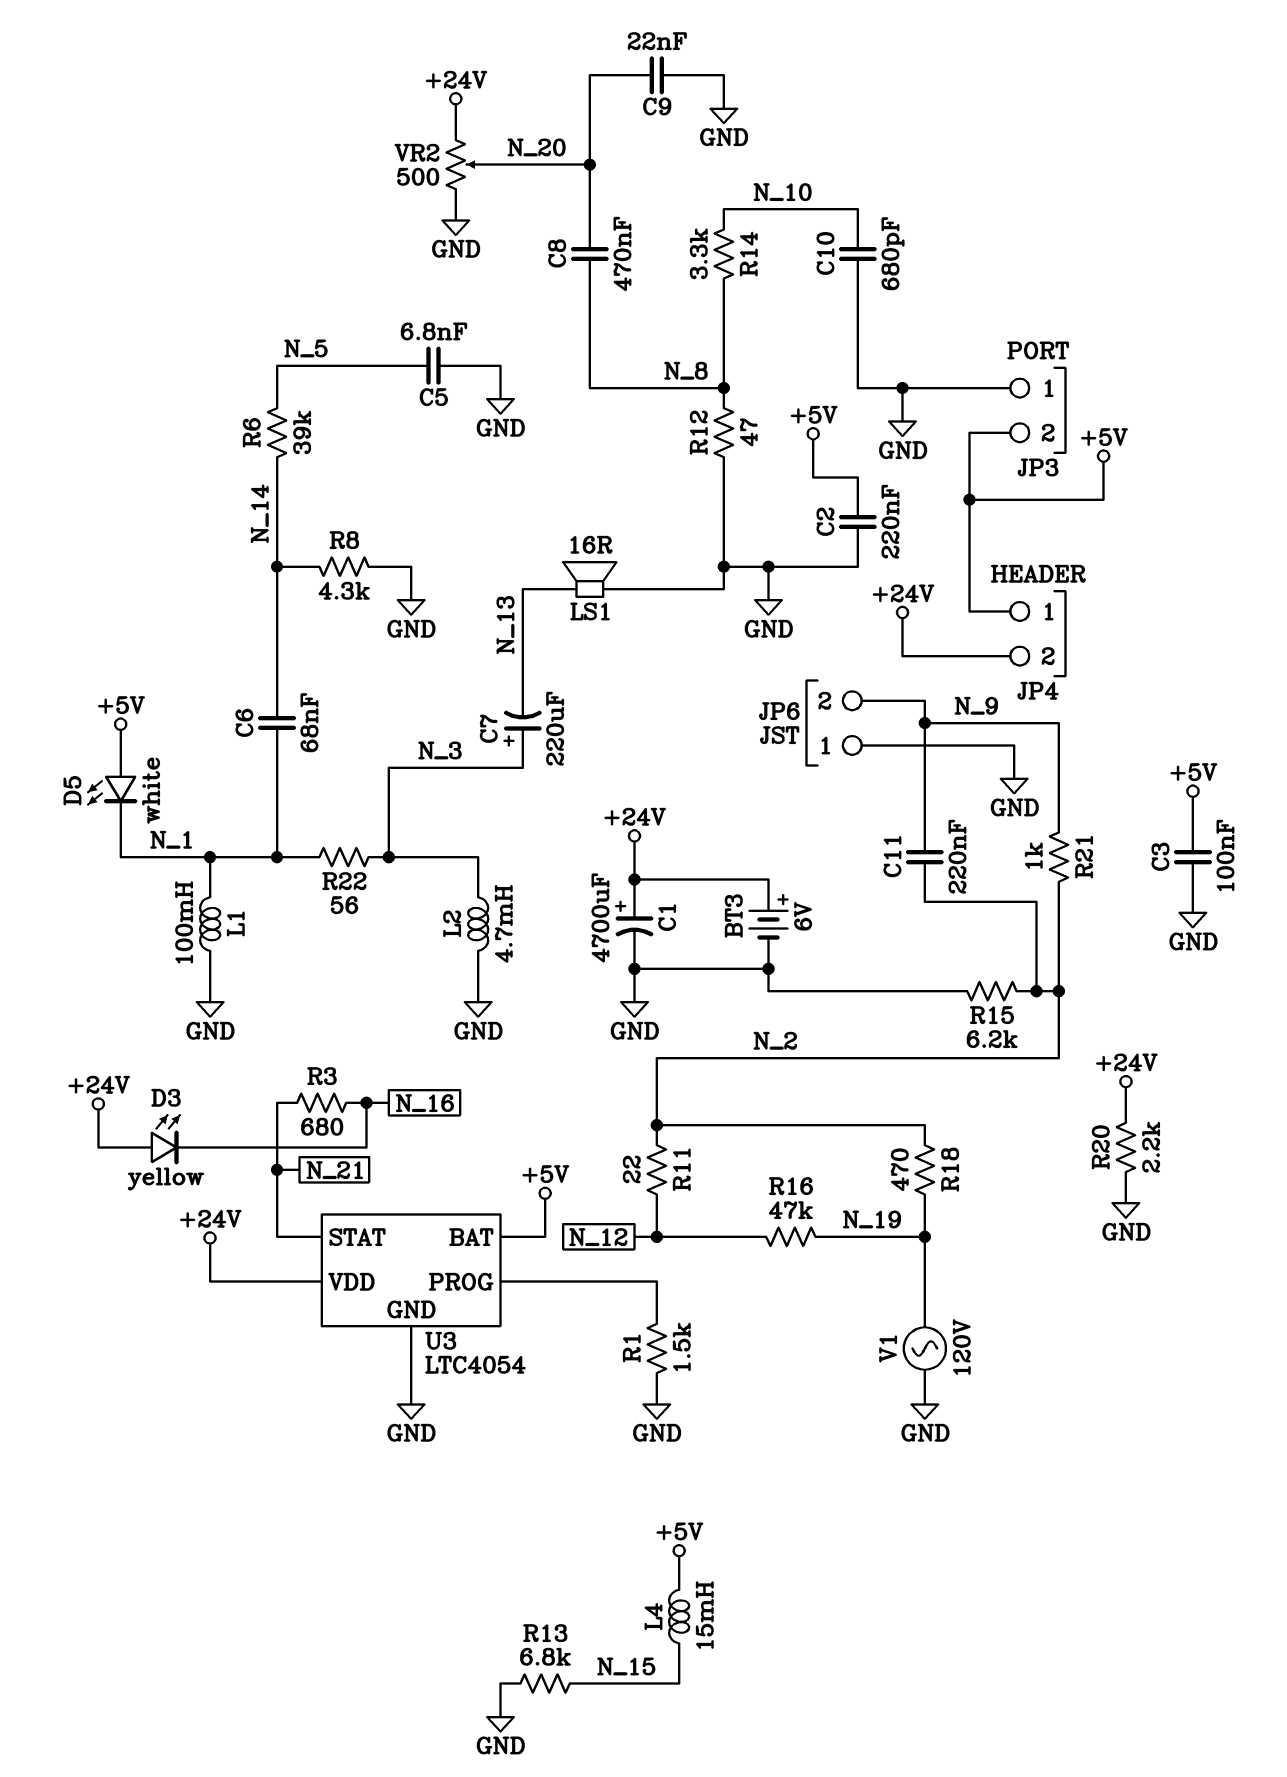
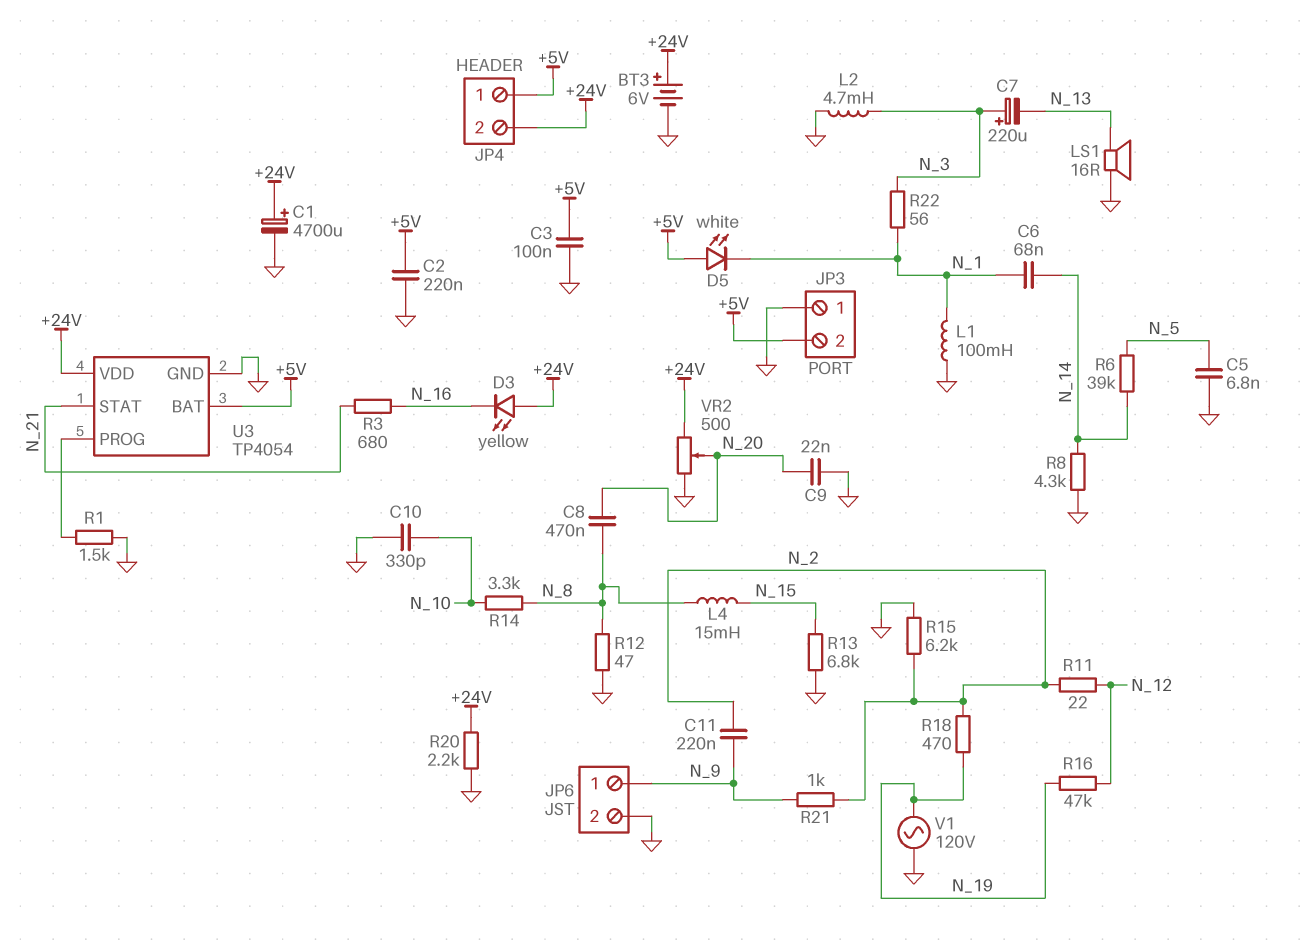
C10: 680pF (GND, N_10) -> 330pF (GND, N_10)
JP6 pin 1: GND -> N_9
JP6 pin 2: N_9 -> GND
L4: 15mH (+5V, N_15) -> 15mH (N_8, N_15)
U3: LTC4054 -> TP4054

